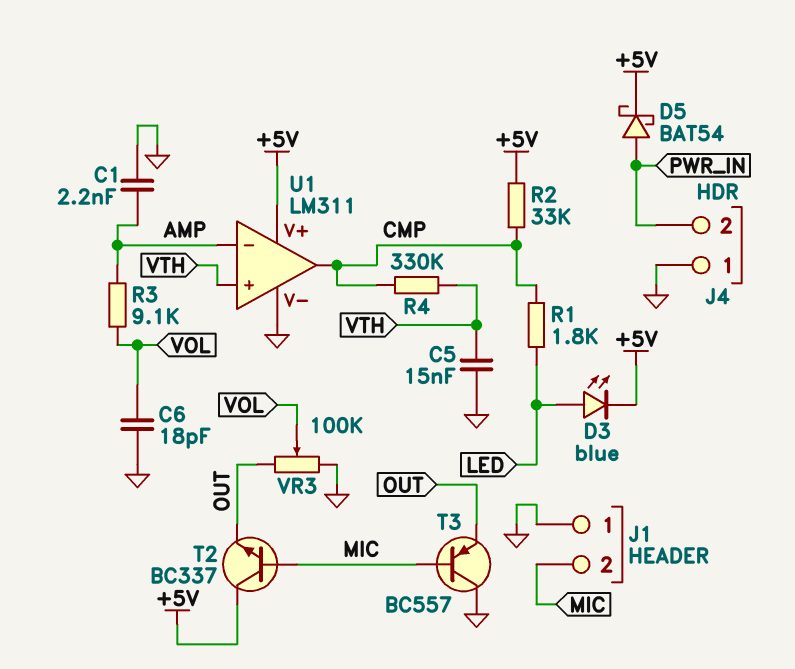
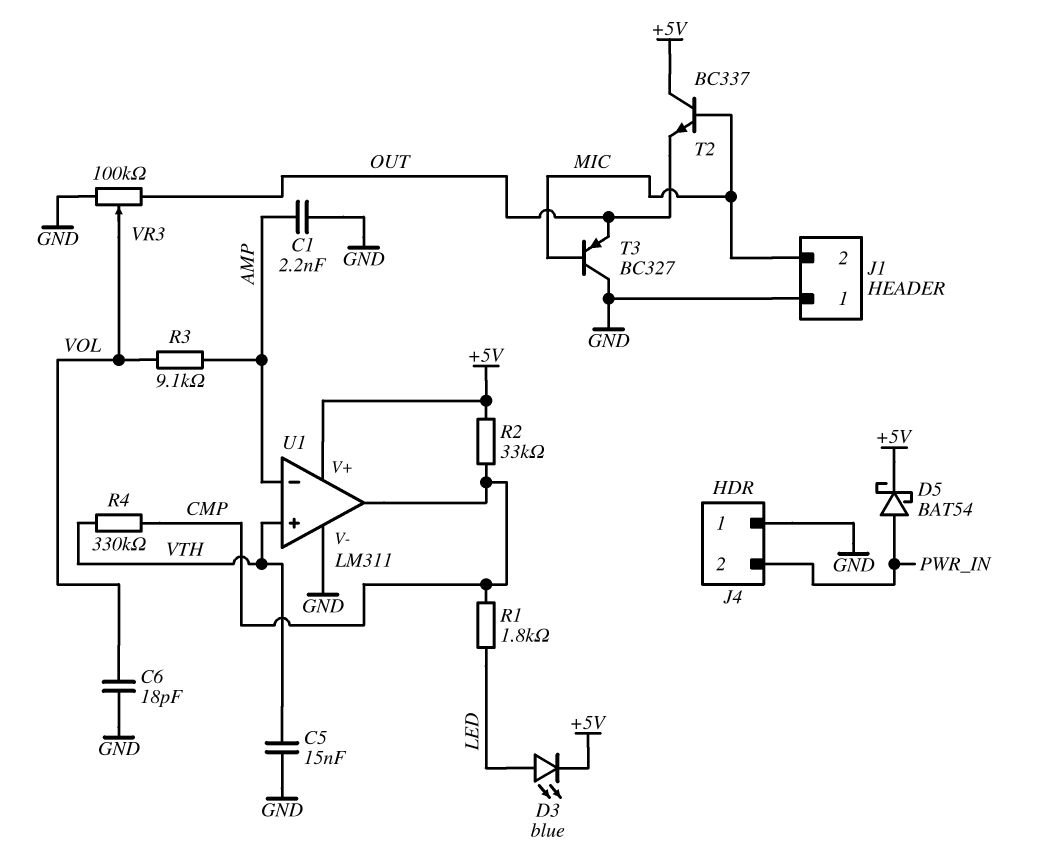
T3: PNP BC557 (B MIC, C GND, E OUT) -> PNP BC327 (B MIC, C GND, E OUT)

